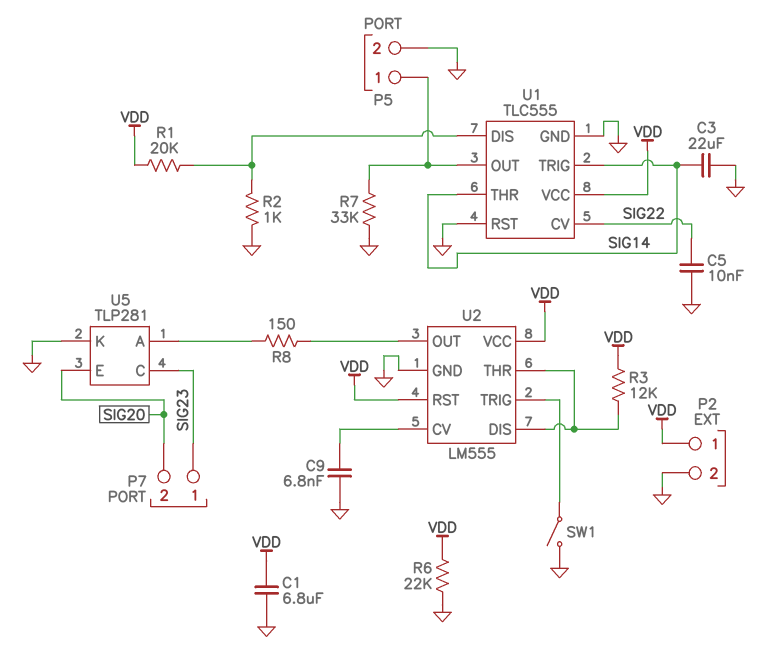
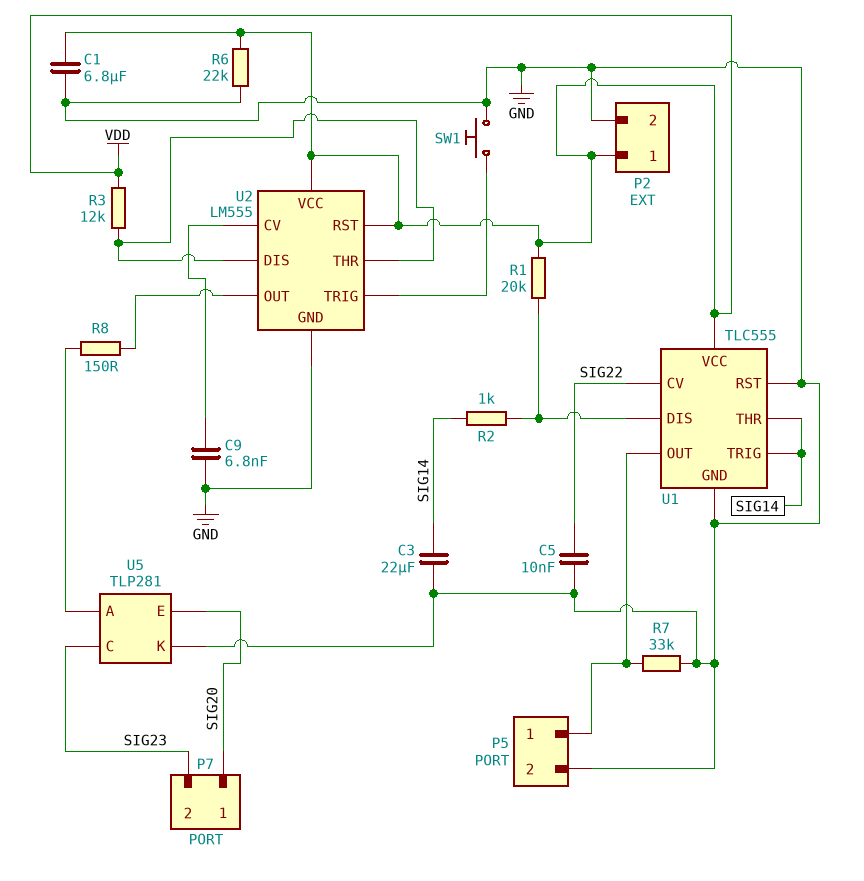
P7 pin 1: SIG23 -> SIG20
P7 pin 2: SIG20 -> SIG23
R2: 1k (GND, U1/DIS) -> 1k (SIG14, U1/DIS)
SW1: switch (GND, U2/TRIG) -> button (GND, U2/TRIG)

